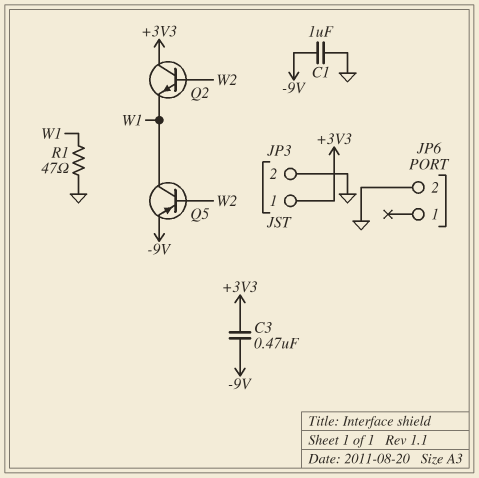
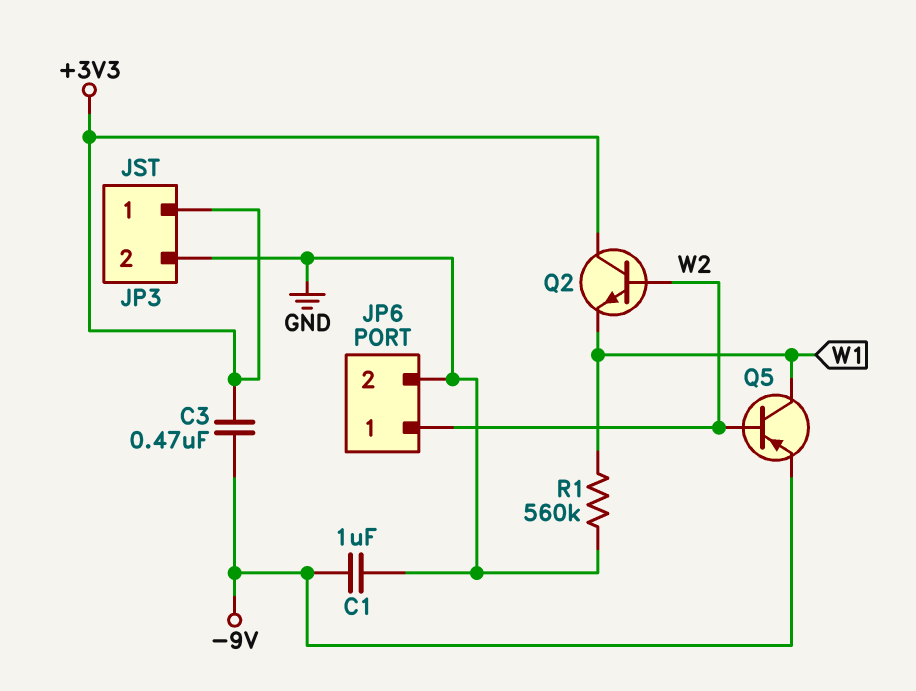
JP6 pin 1: none -> W2
R1: 47 (GND, W1) -> 560k (GND, W1)

